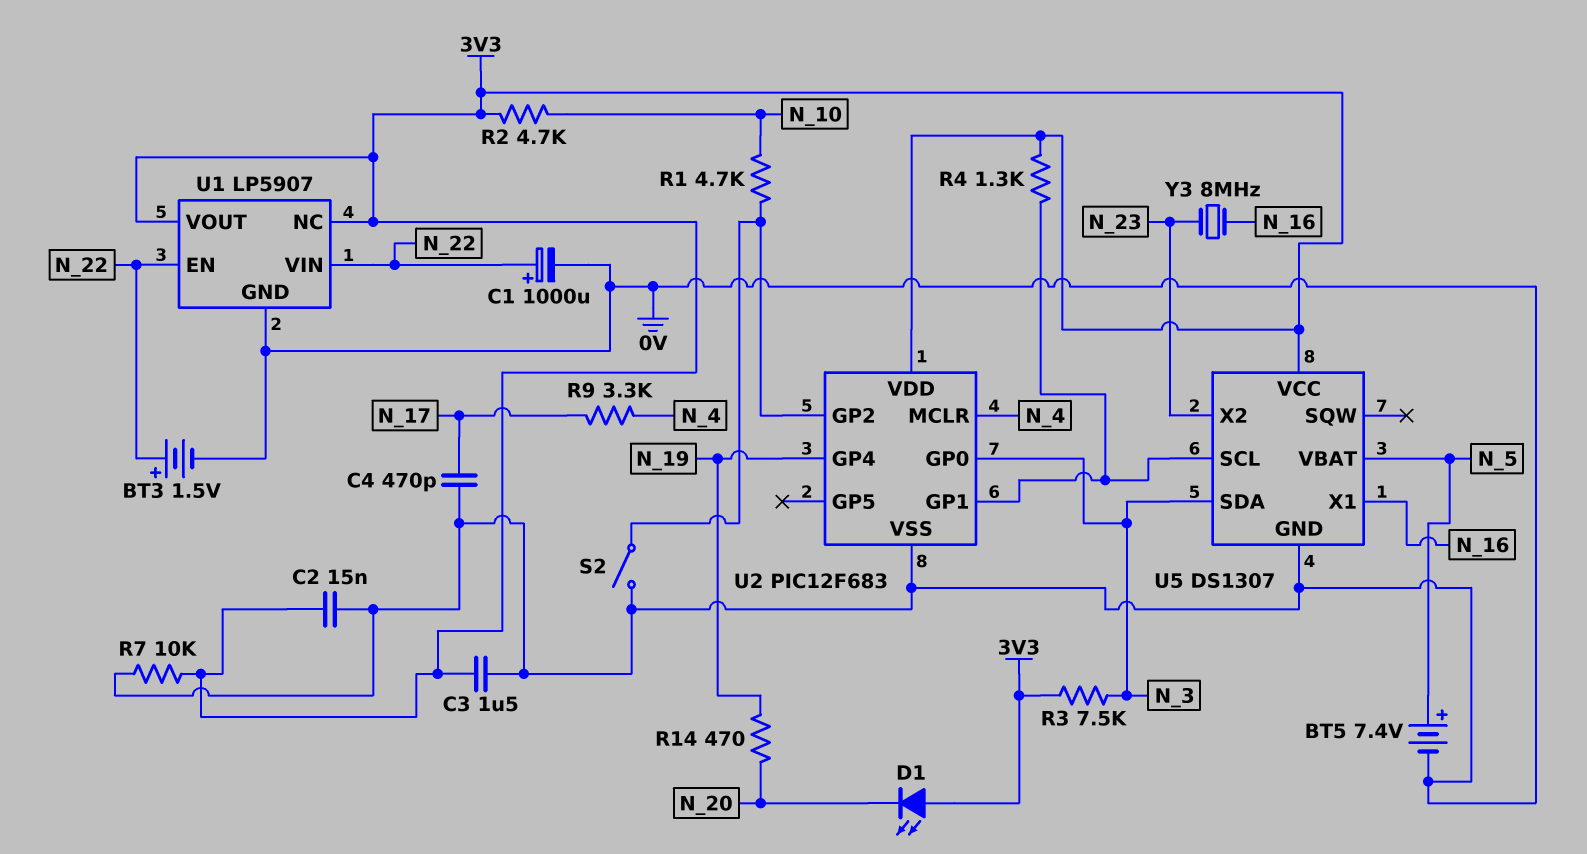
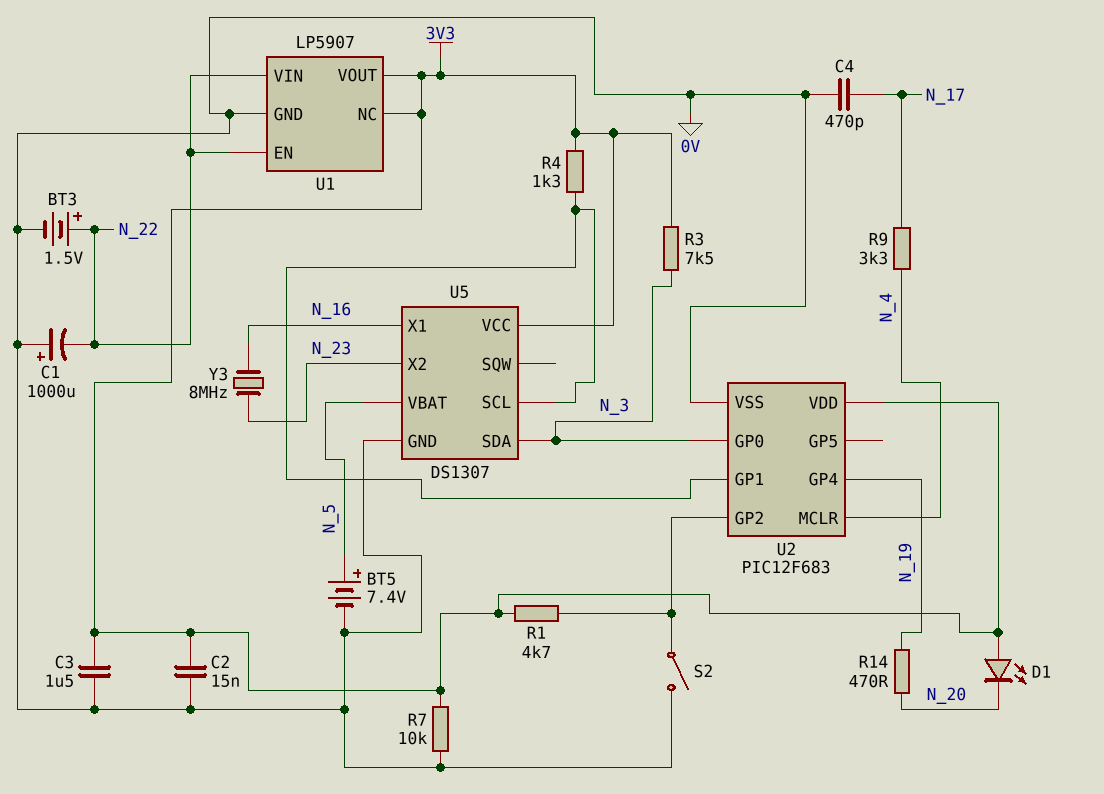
C1: 1000uF (plus N_22, minus 0V) -> 1000uF (plus 0V, minus N_22)
R1: 4.7k (N_10, U2/GP2) -> 4.7k (3V3, U2/GP2)
R2: 4.7k (3V3, N_10) -> none

